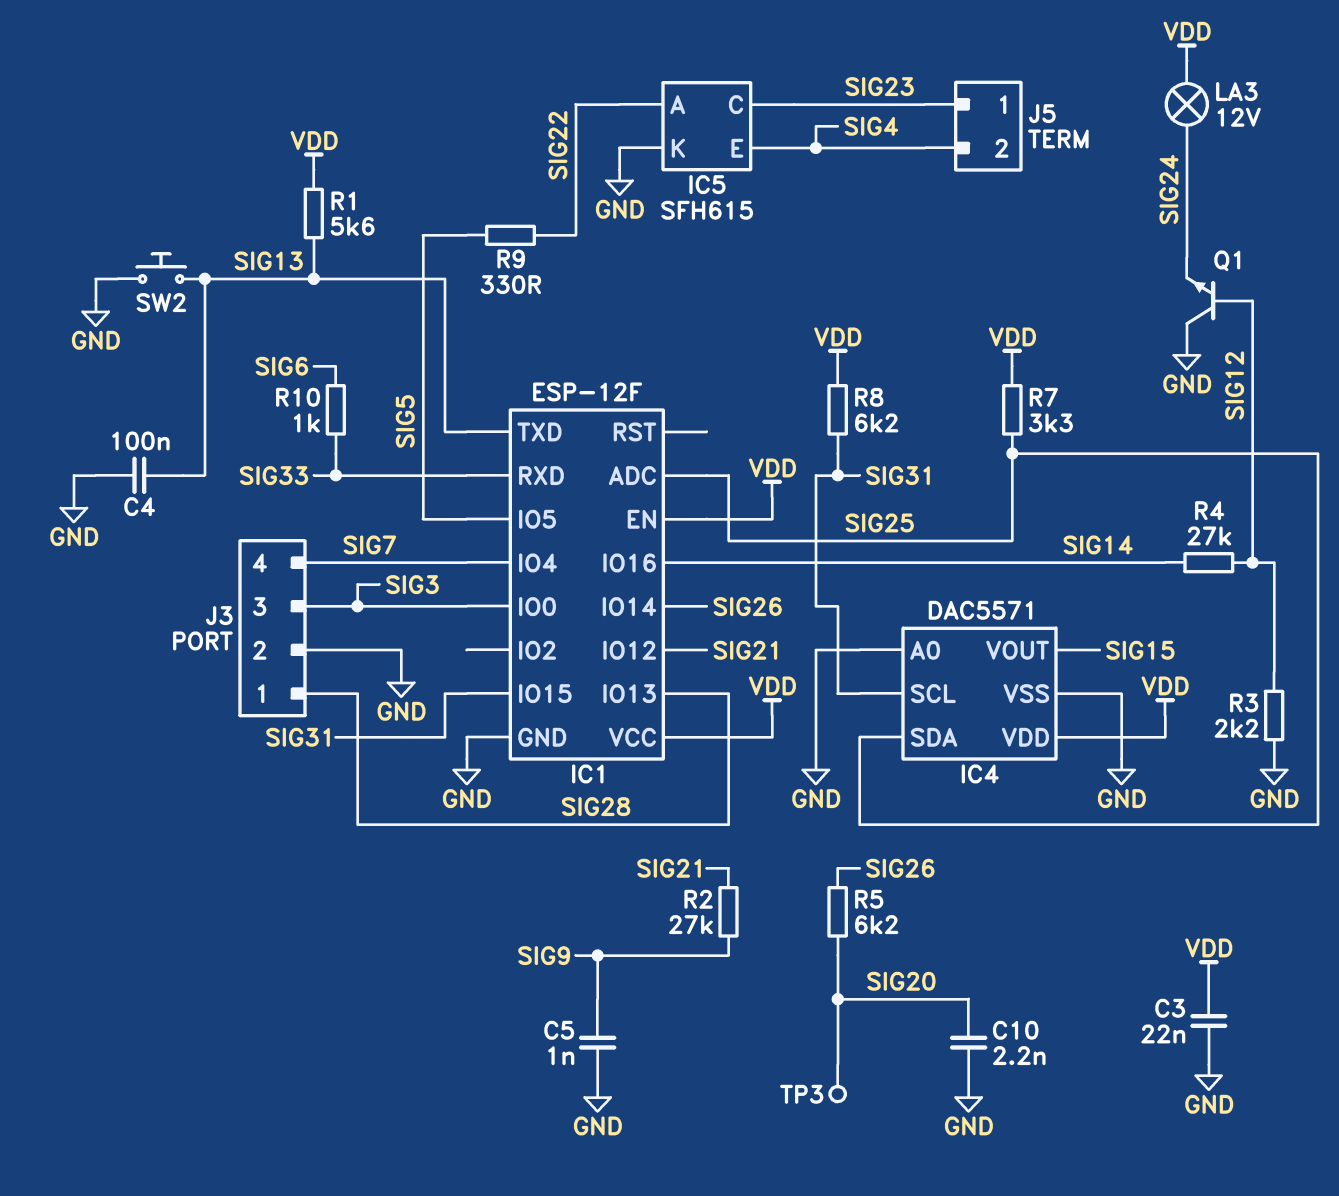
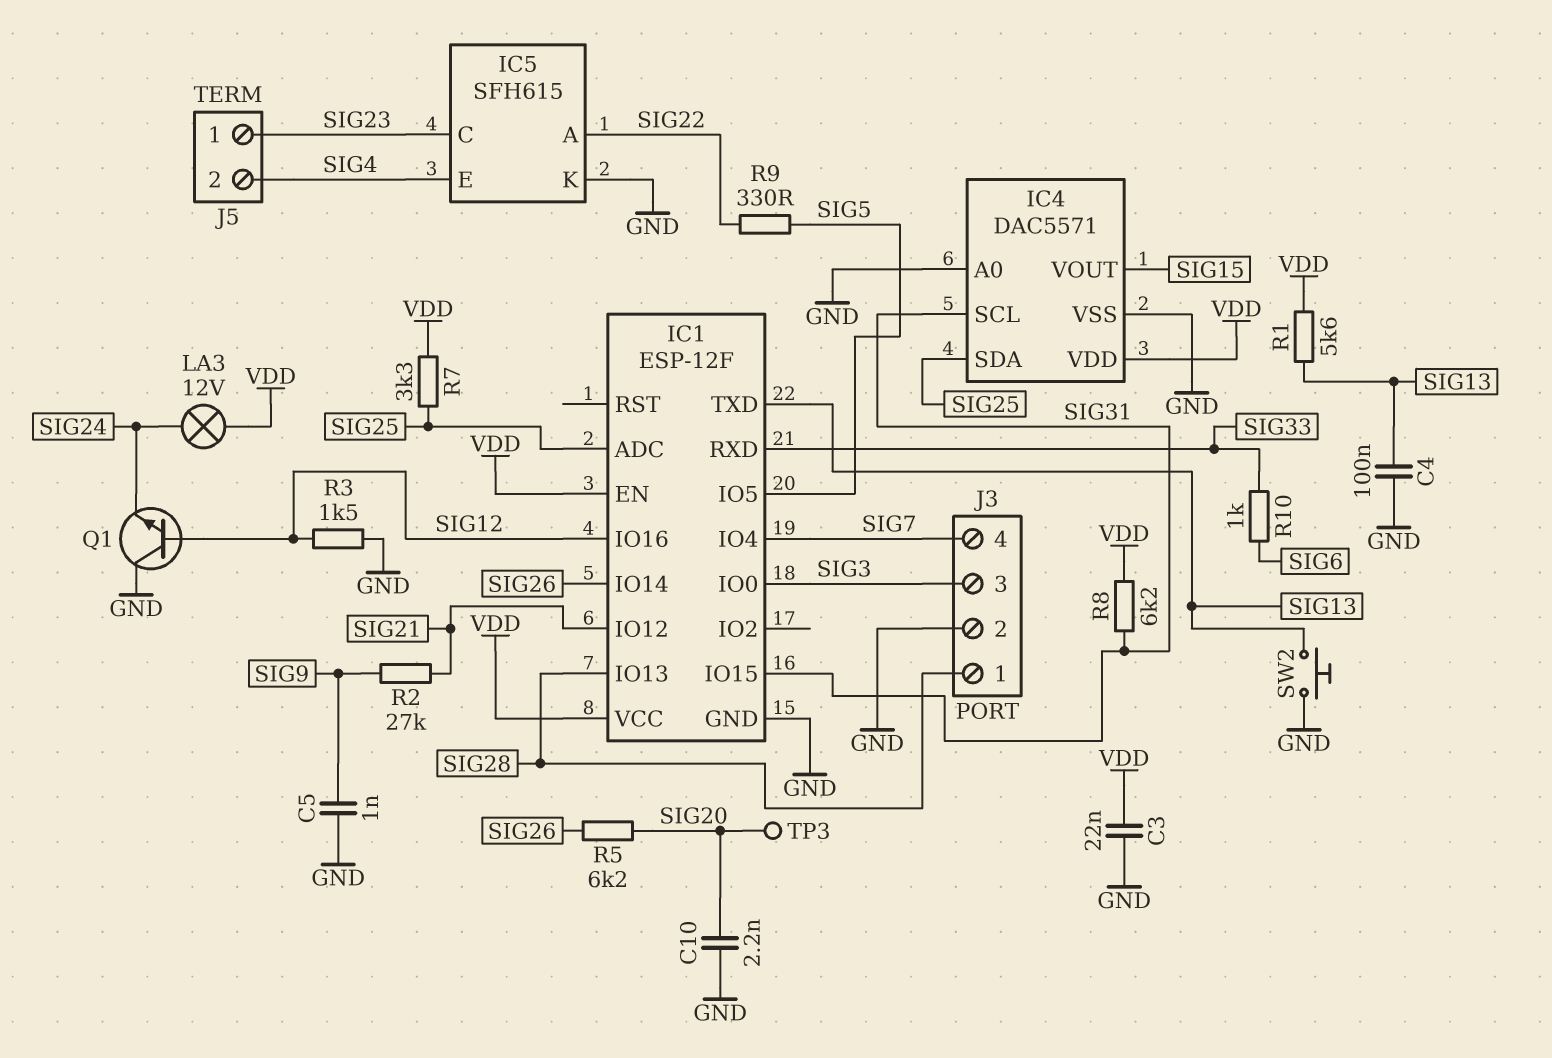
IC1 pin IO16: SIG14 -> SIG12
R3: 2.2k (GND, SIG12) -> 1.5k (GND, SIG12)
R4: 27k (SIG12, SIG14) -> none

